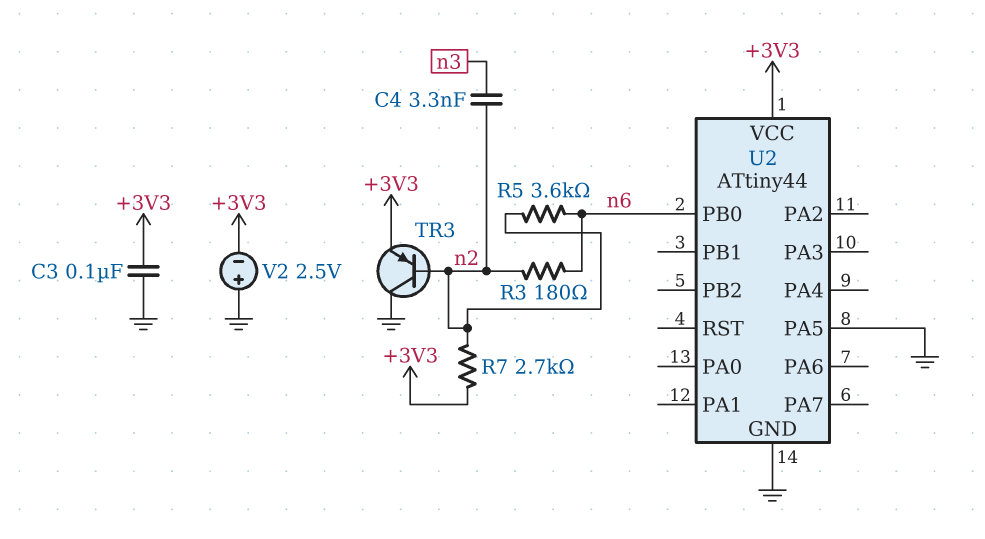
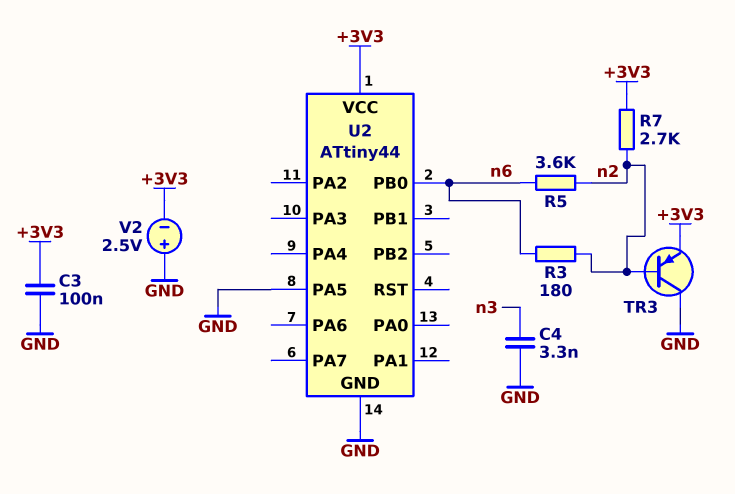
C4: 3.3nF (n2, n3) -> 3.3nF (GND, n3)

